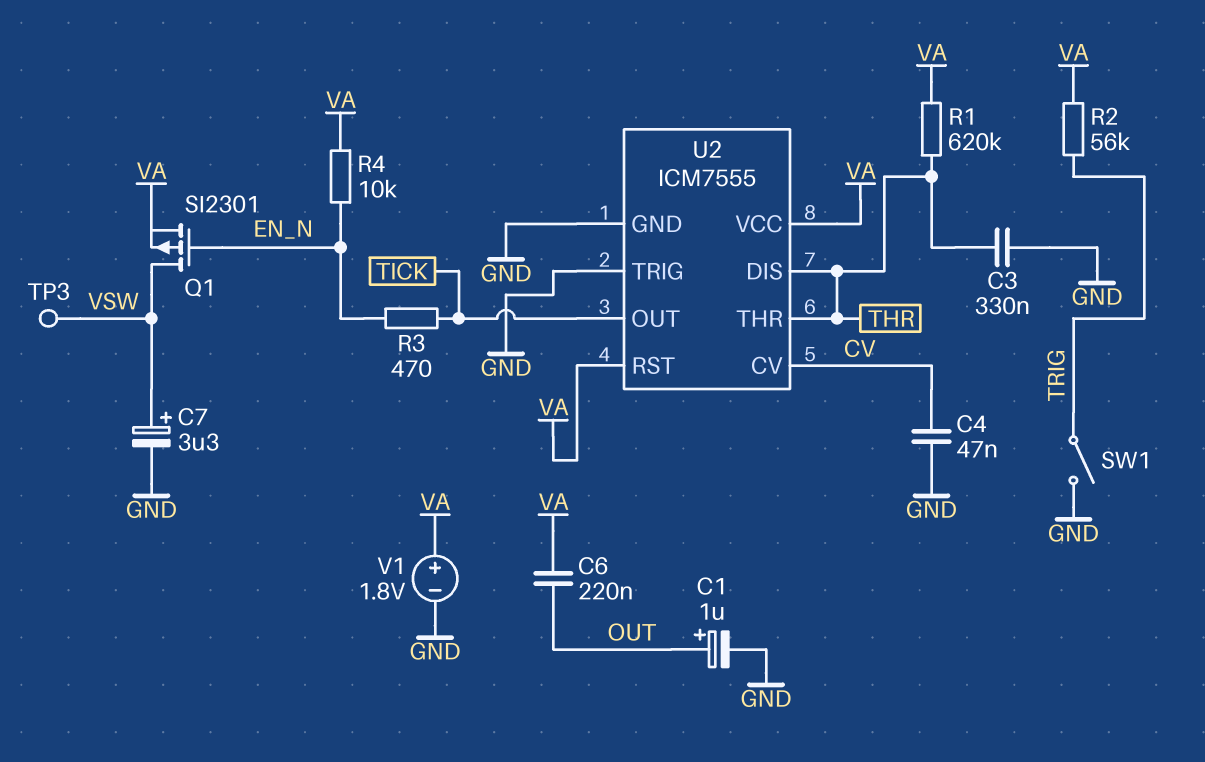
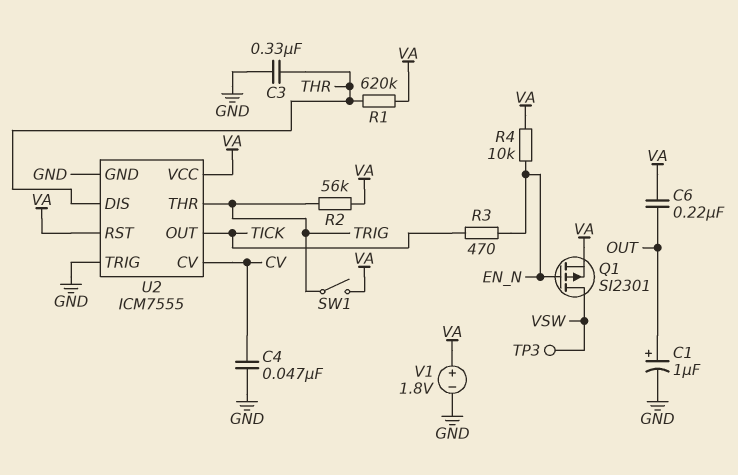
C7: 3.3uF (plus VSW, minus GND) -> none
SW1: switch (GND, TRIG) -> switch (TRIG, VA)
U2 pin THR: THR -> TRIG

